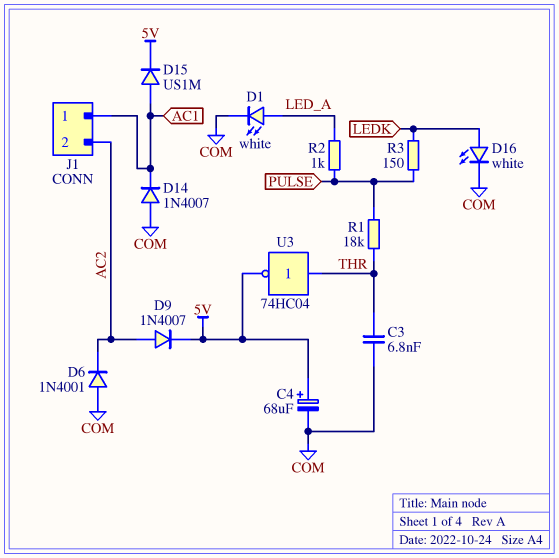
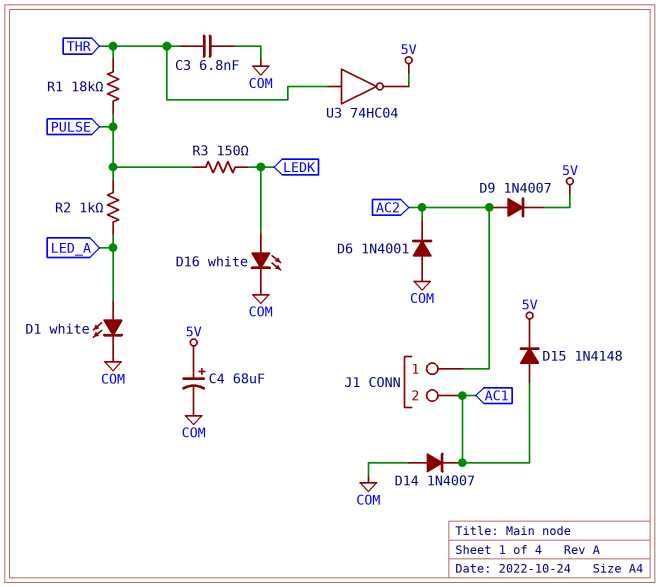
D15: diode US1M (A AC1, K 5V) -> diode 1N4148 (A AC1, K 5V)
J1 pin 1: AC1 -> AC2
J1 pin 2: AC2 -> AC1

